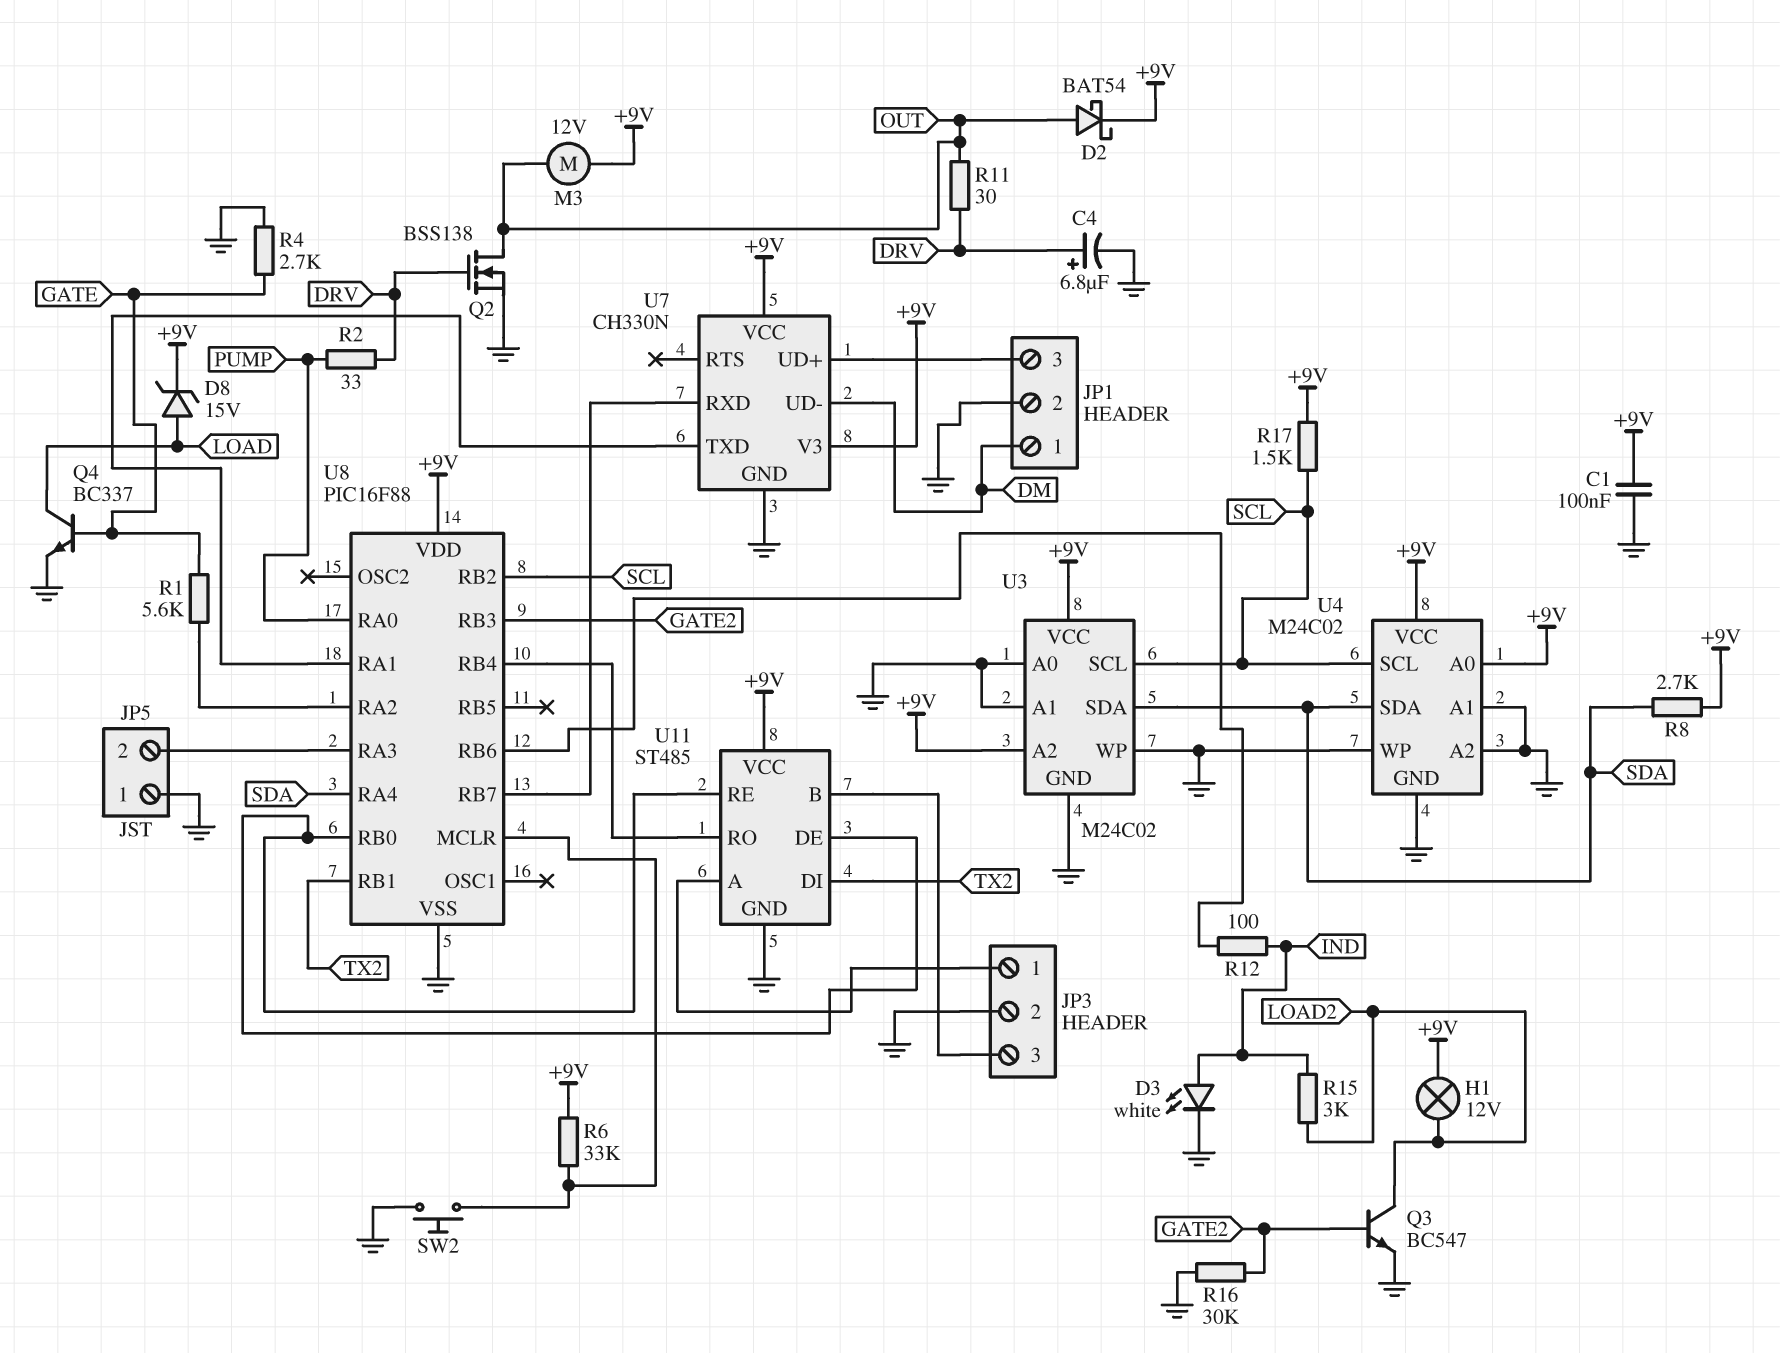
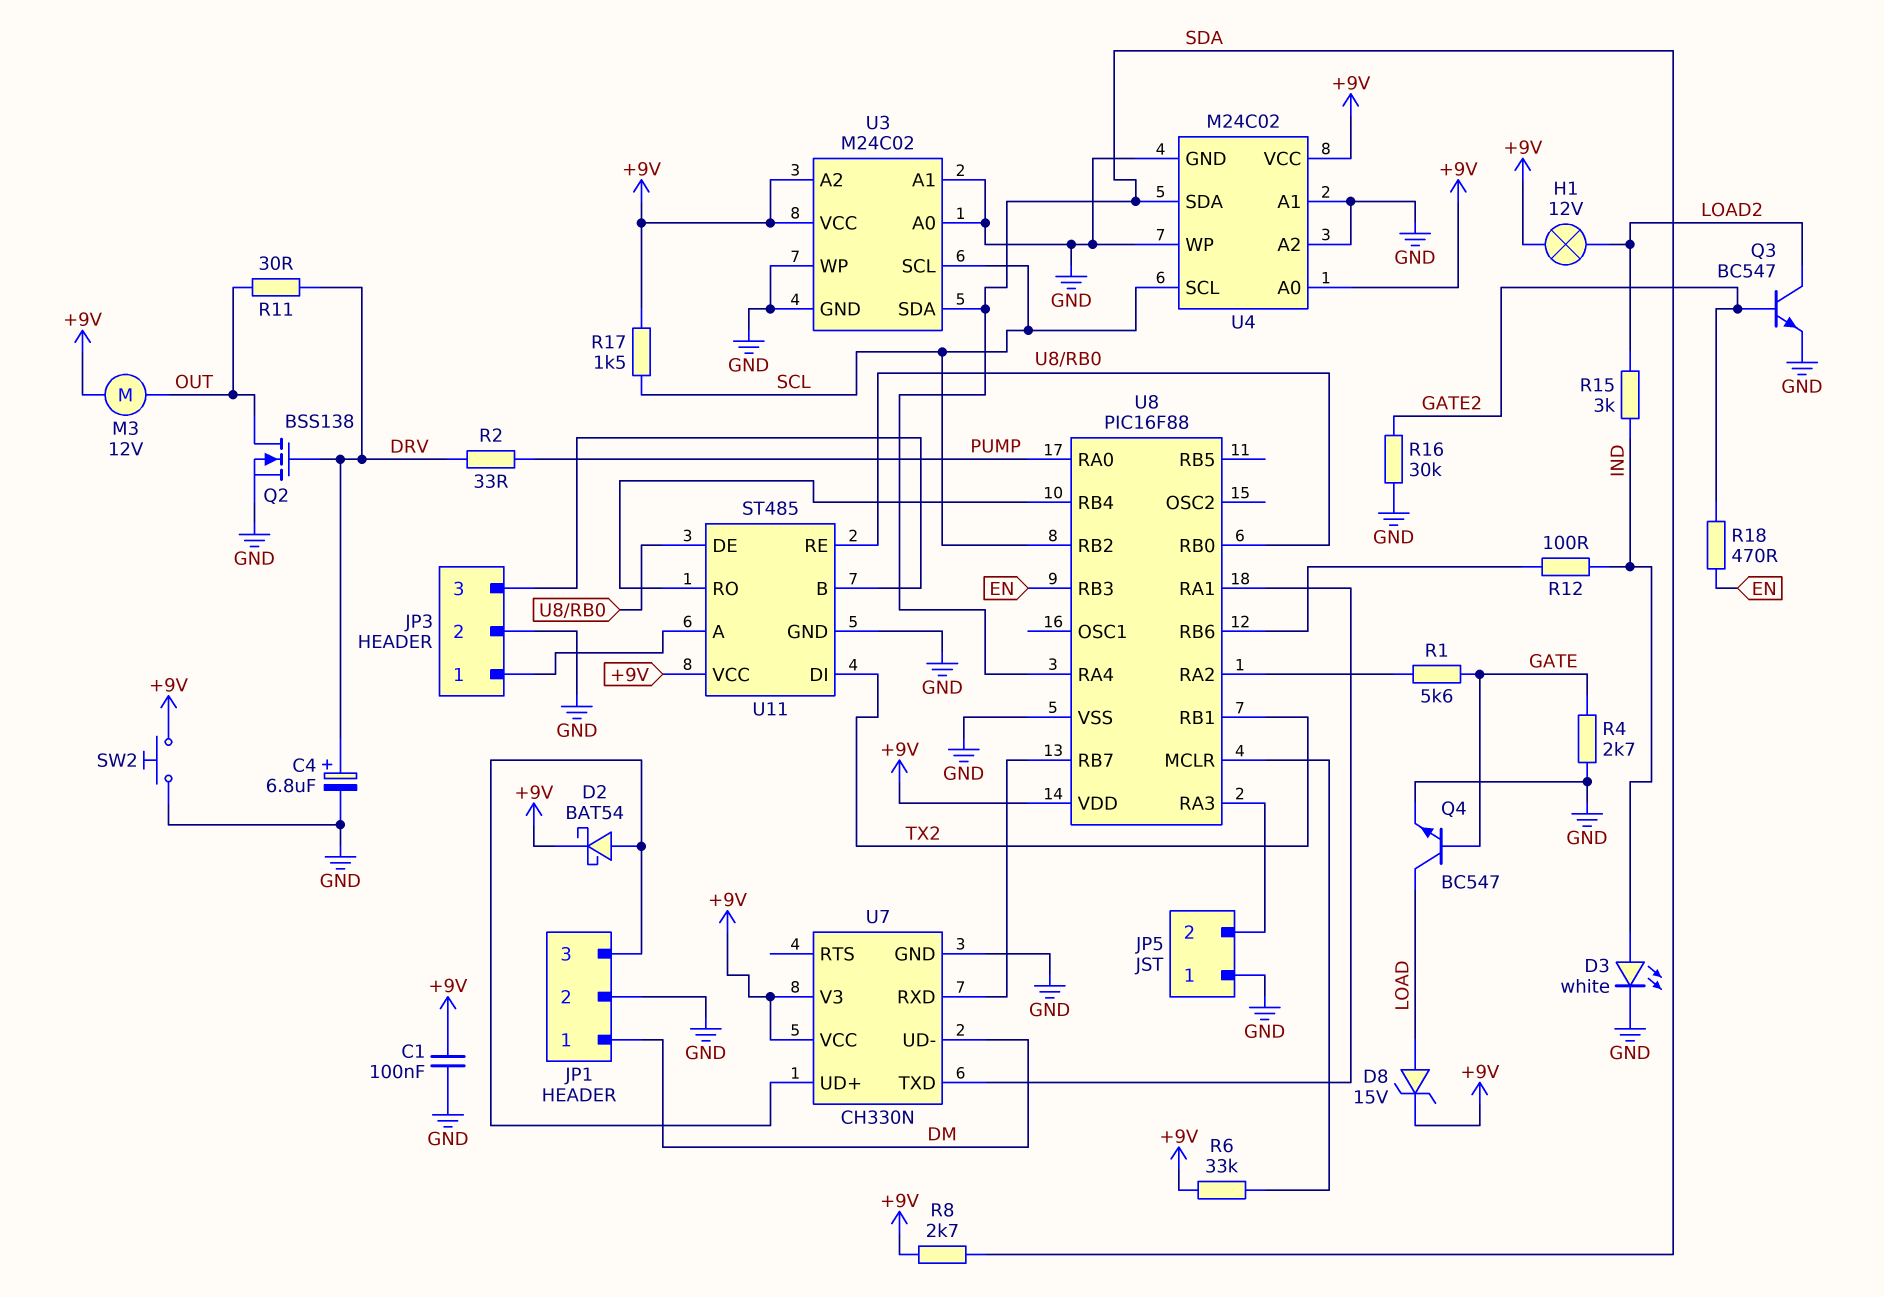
D2: schottky BAT54 (A OUT, K +9V) -> schottky BAT54 (A JP1/3, K +9V)
Q4: NPN BC337 (B GATE, C LOAD, E GND) -> NPN BC547 (B GATE, C LOAD, E GND)
R18: none -> 470 (EN, GATE2)
SW2: button (GND, U8/MCLR) -> button (+9V, GND)
U8 pin RB3: GATE2 -> EN

